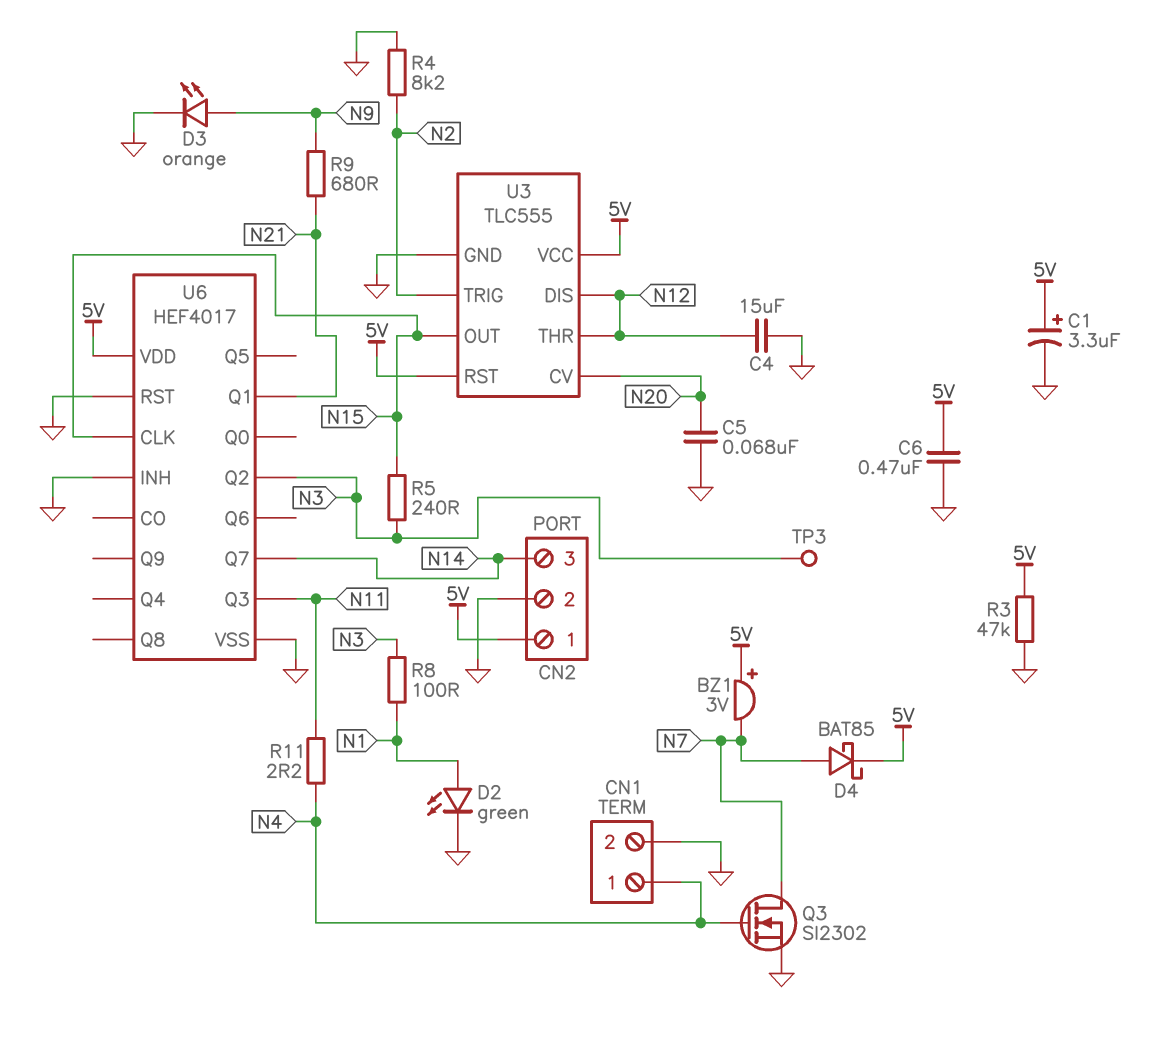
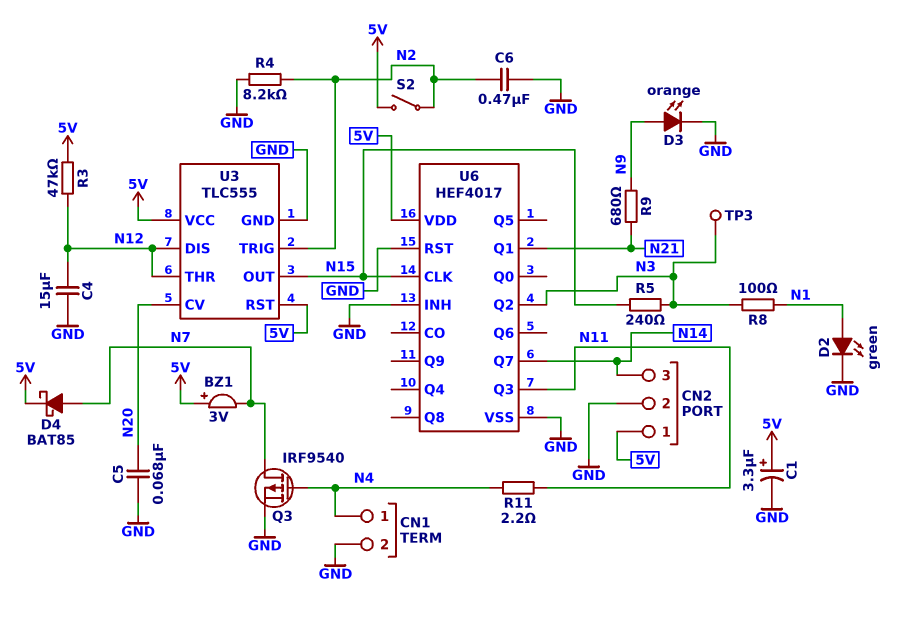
C6: 470nF (5V, GND) -> 470nF (GND, N2)
Q3: NMOS SI2302 (G N4, D N7, S GND) -> PMOS IRF9540 (G N4, D N7, S GND)
R3: 47k (5V, GND) -> 47k (5V, N12)
S2: none -> switch (5V, N2)

